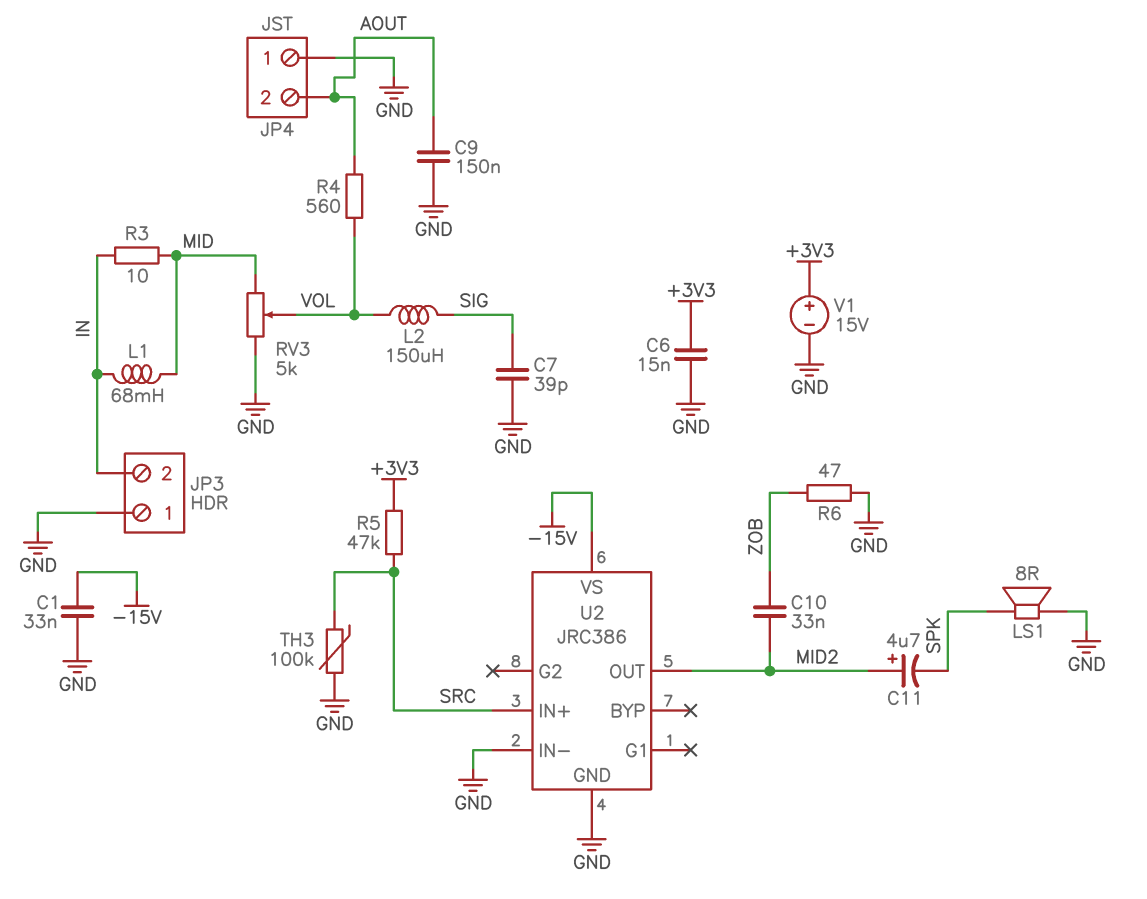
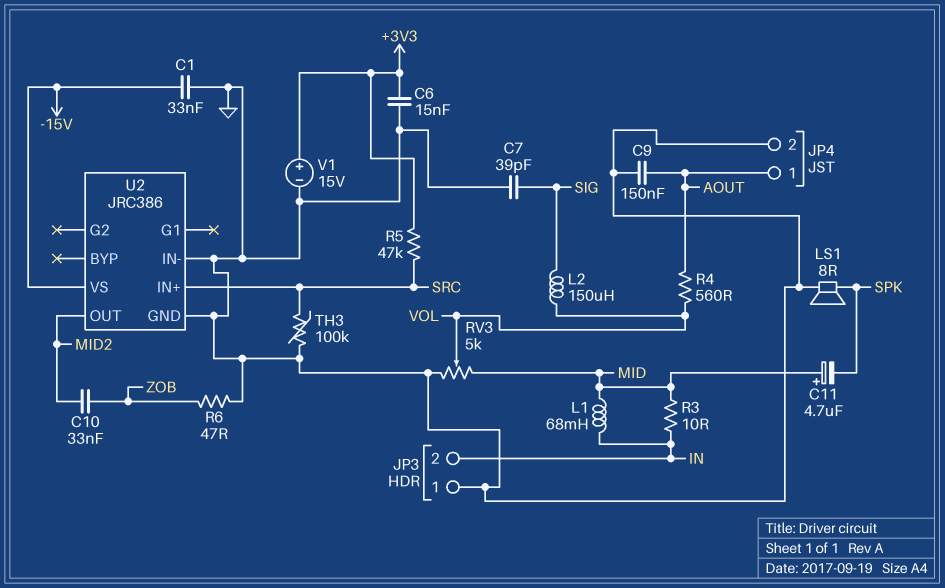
C11: 4.7uF (plus MID2, minus SPK) -> 4.7uF (plus MID, minus SPK)
JP4 pin 1: GND -> AOUT
JP4 pin 2: AOUT -> GND

